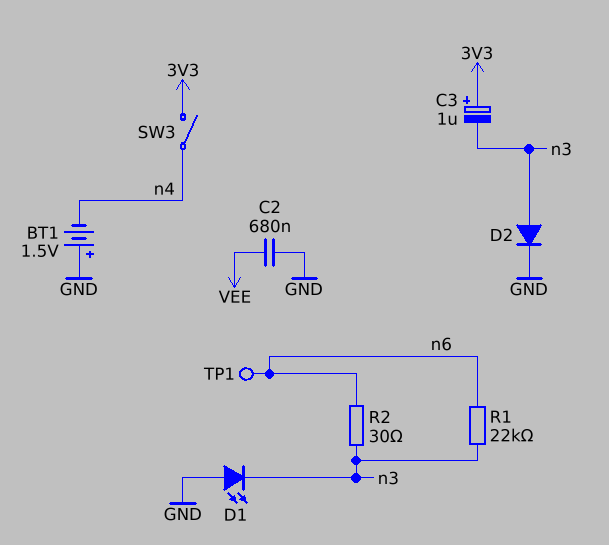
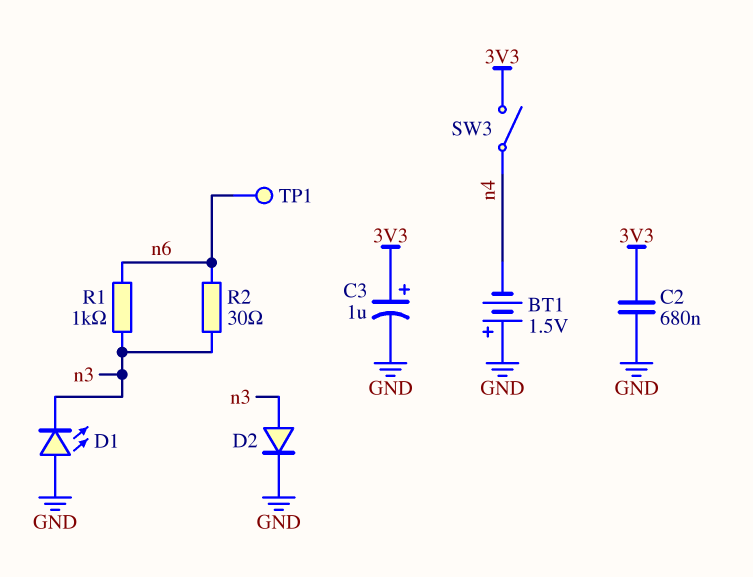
C2: 680nF (GND, VEE) -> 680nF (3V3, GND)
C3: 1uF (plus 3V3, minus n3) -> 1uF (plus 3V3, minus GND)
R1: 22k (n3, n6) -> 1k (n3, n6)

